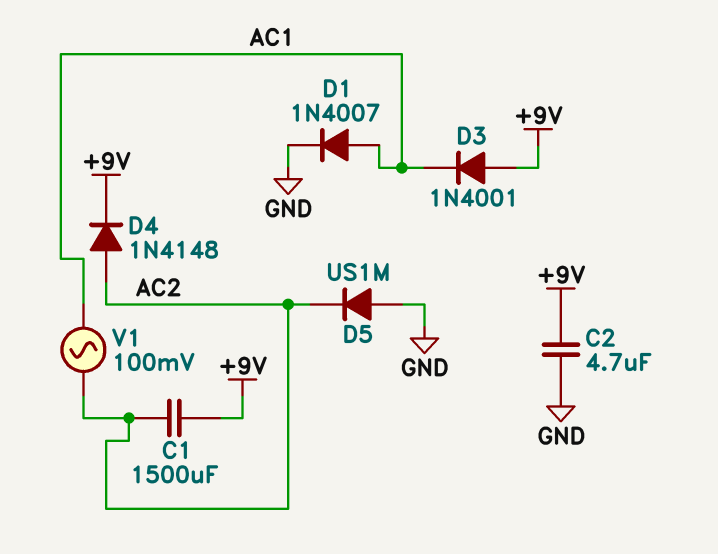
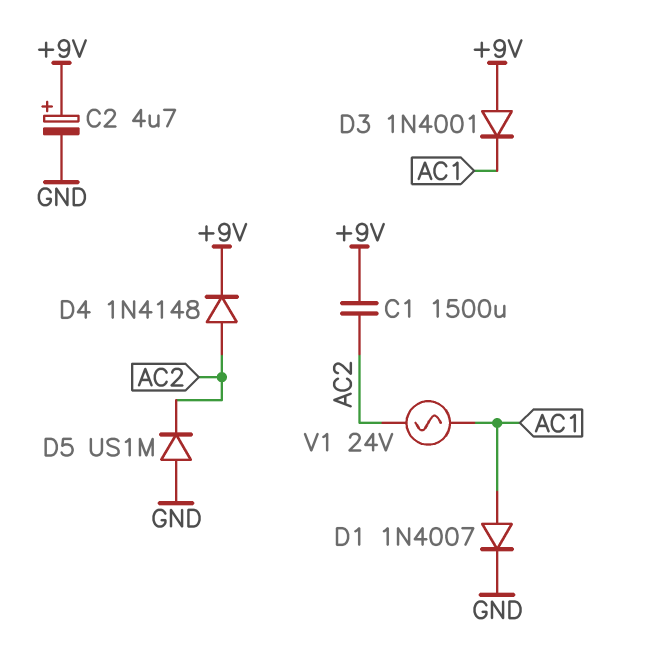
C2: 4.7uF (+9V, GND) -> 4.7uF (plus +9V, minus GND)
V1: AC 100mV (AC1, AC2) -> AC 24V (AC1, AC2)

